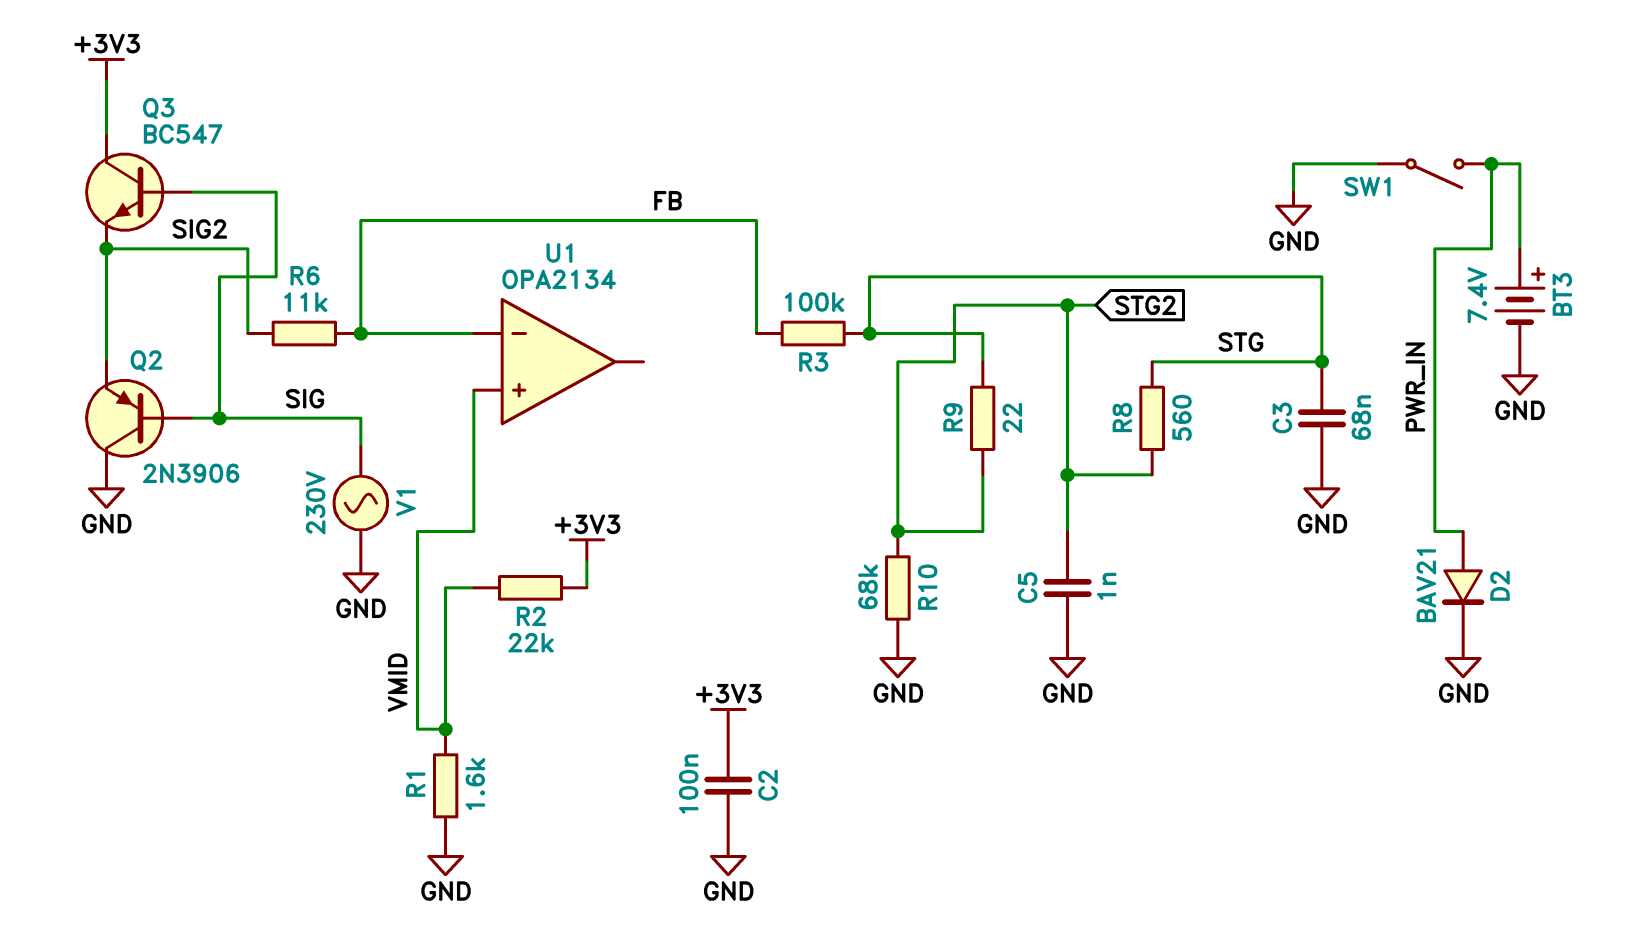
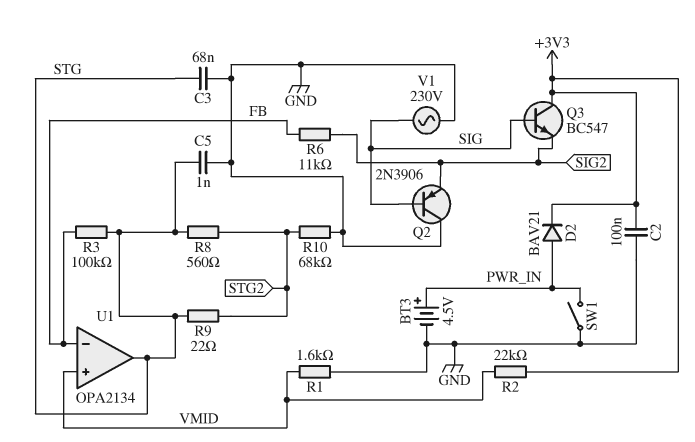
BT3: 7.4V (plus PWR_IN, minus GND) -> 4.5V (plus PWR_IN, minus GND)
C5: 1nF (GND, STG2) -> 1nF (GND, STG)
D2: diode BAV21 (A PWR_IN, K GND) -> diode BAV21 (A PWR_IN, K +3V3)
U1 pin out: none -> STG

